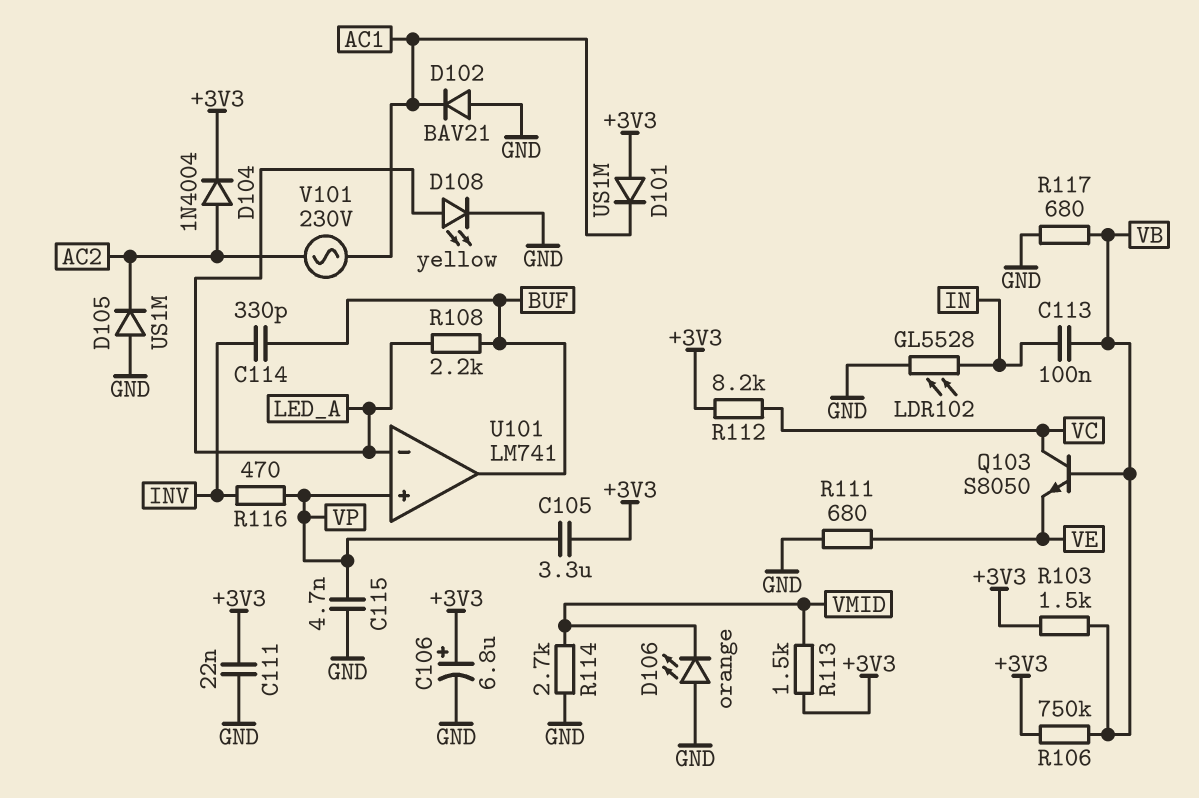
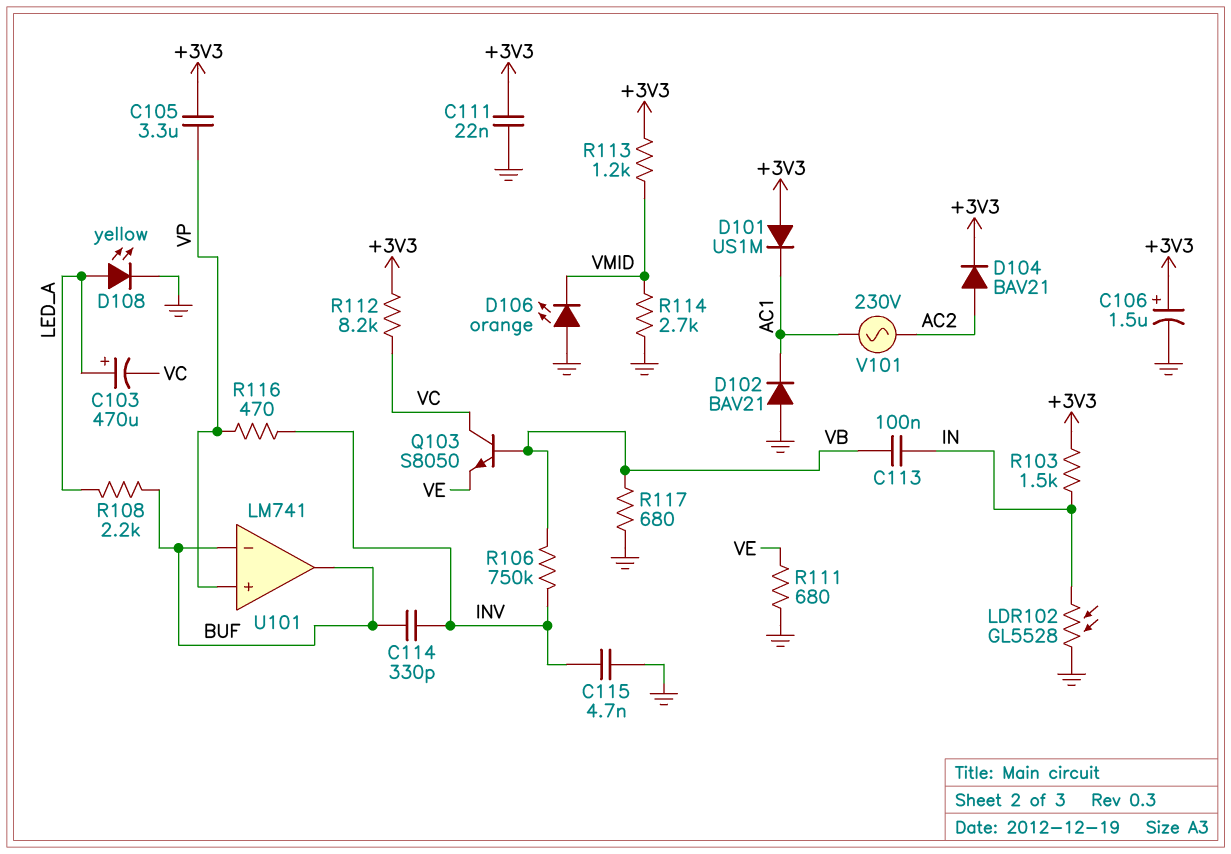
C103: none -> 470uF (plus LED_A, minus VC)
C106: 6.8uF (plus +3V3, minus GND) -> 1.5uF (plus +3V3, minus GND)
C115: 4.7nF (GND, VP) -> 4.7nF (GND, INV)
D104: diode 1N4004 (A AC2, K +3V3) -> diode BAV21 (A AC2, K +3V3)
D105: diode US1M (A GND, K AC2) -> none
R103: 1.5k (+3V3, VB) -> 1.5k (+3V3, IN)
R106: 750k (+3V3, VB) -> 750k (INV, VB)
R113: 1.5k (+3V3, VMID) -> 1.2k (+3V3, VMID)
U101 pin in-: LED_A -> BUF

